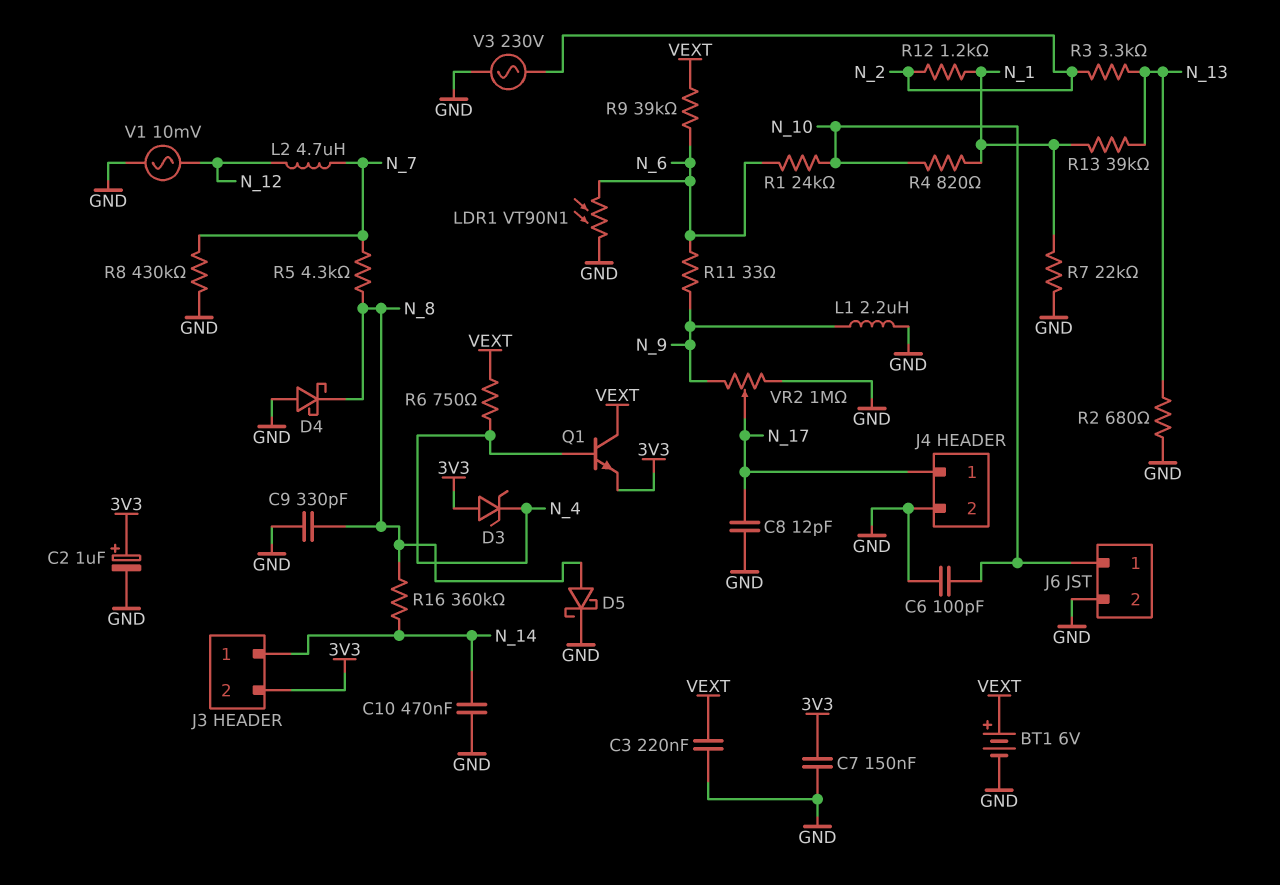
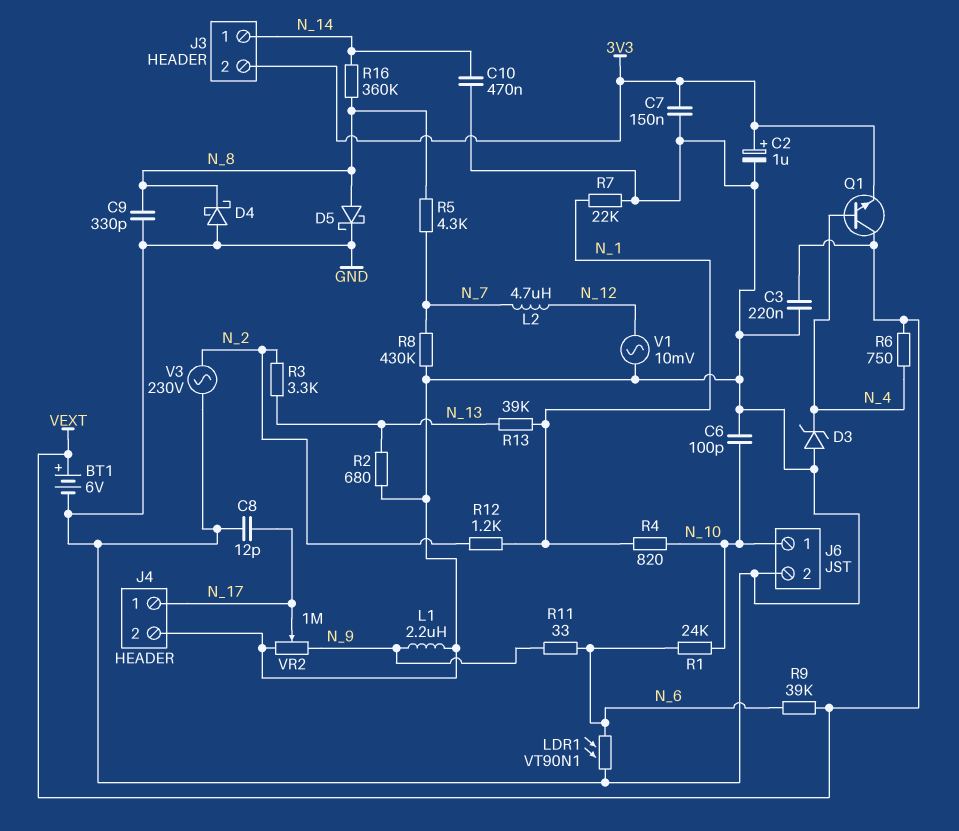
D3: zener (A 3V3, K N_4) -> zener (A GND, K N_4)

